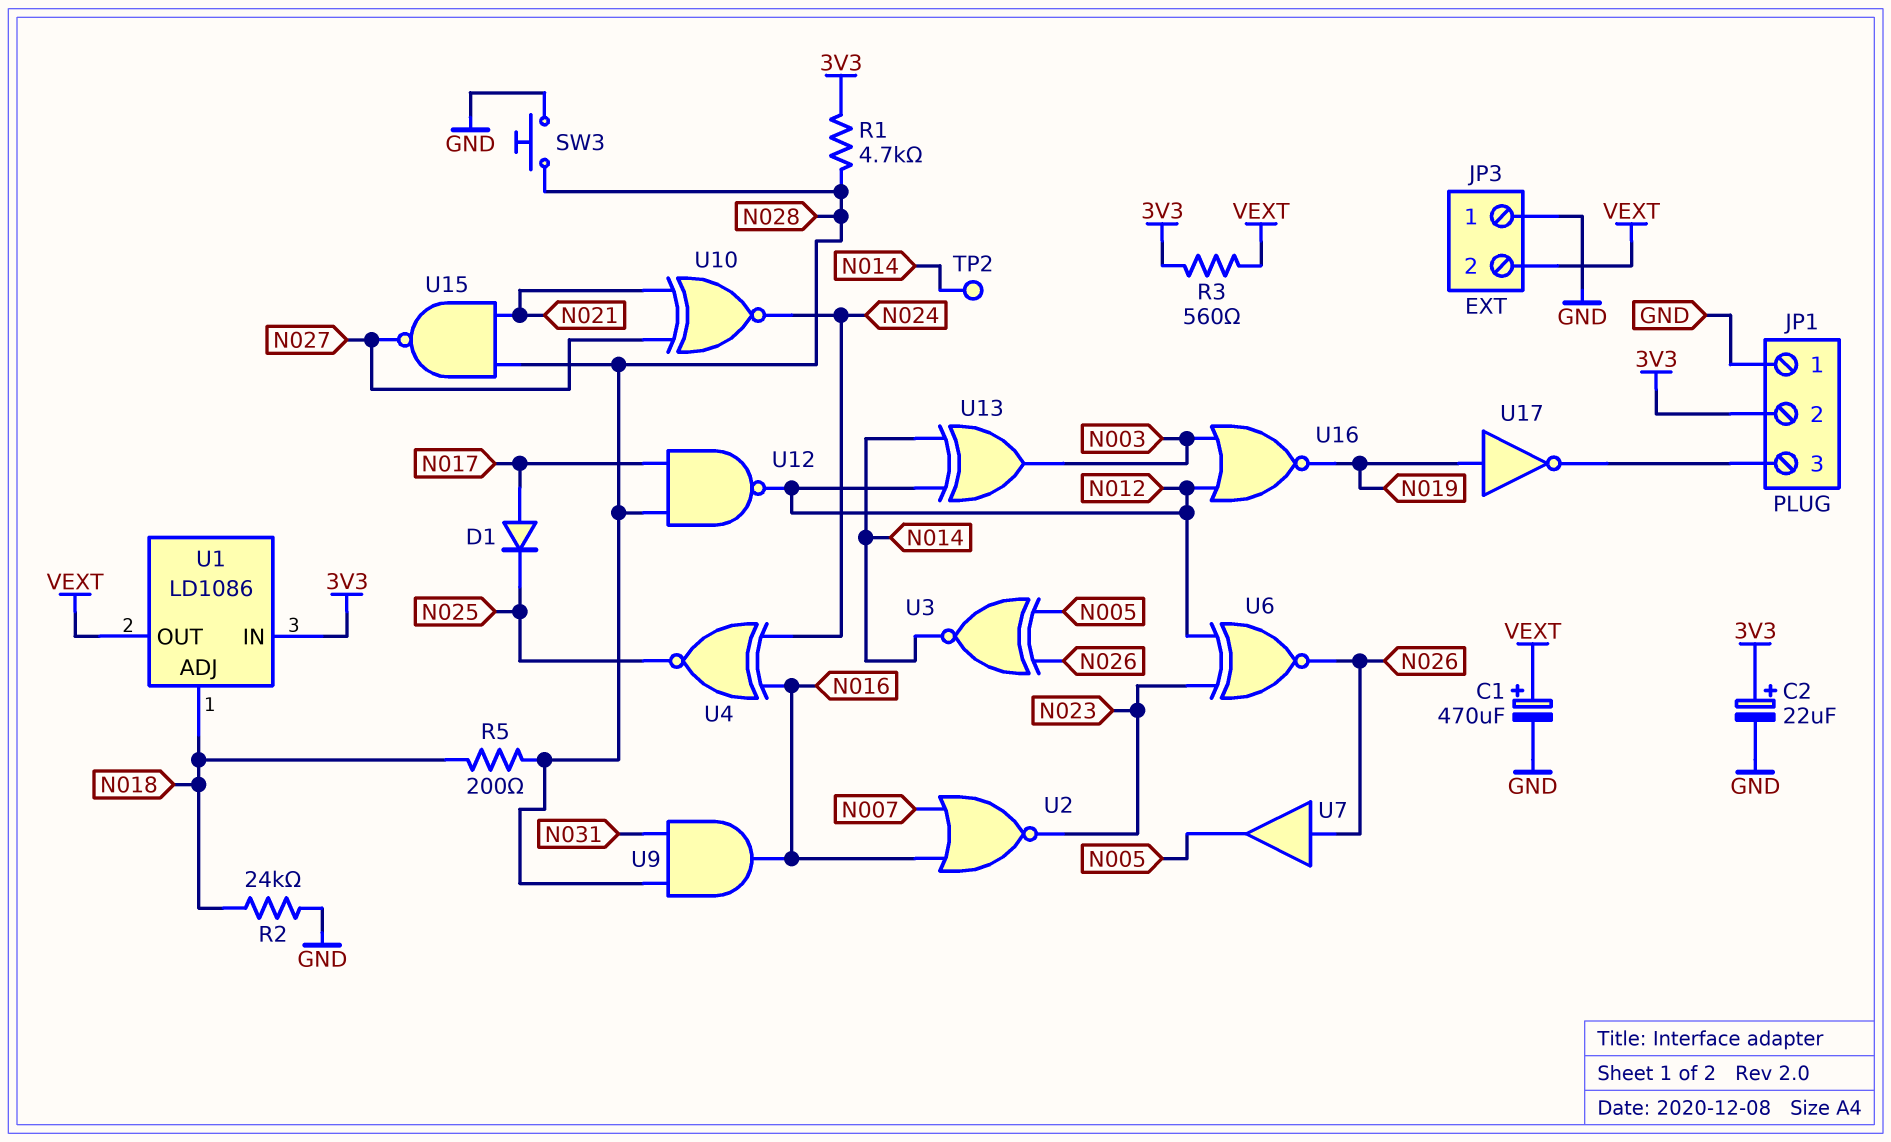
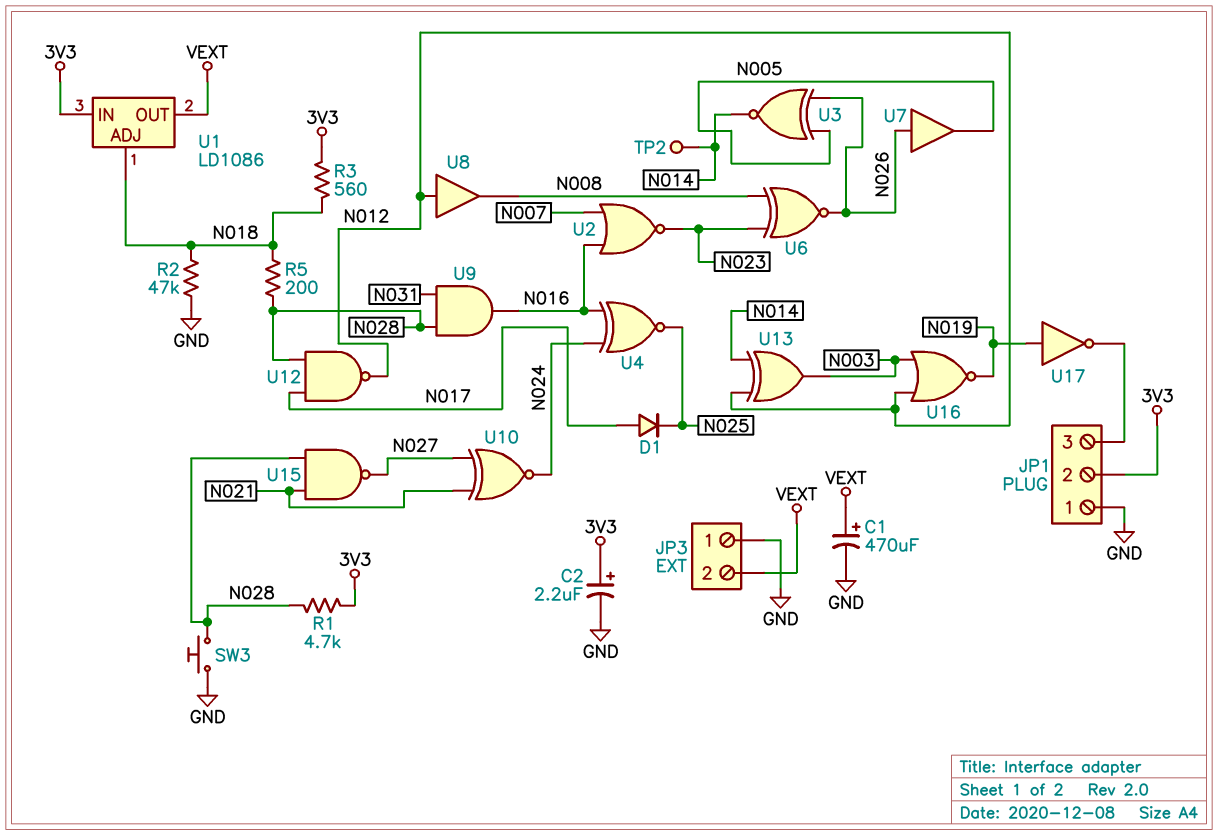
C2: 22uF (plus 3V3, minus GND) -> 2.2uF (plus 3V3, minus GND)
R2: 24k (GND, N018) -> 47k (GND, N018)
R3: 560 (3V3, VEXT) -> 560 (3V3, N018)
U6: XNOR (in N012, in N023, out N026) -> XNOR (in N008, in N023, out N026)
U8: none -> buffer (in N012, out N008)

